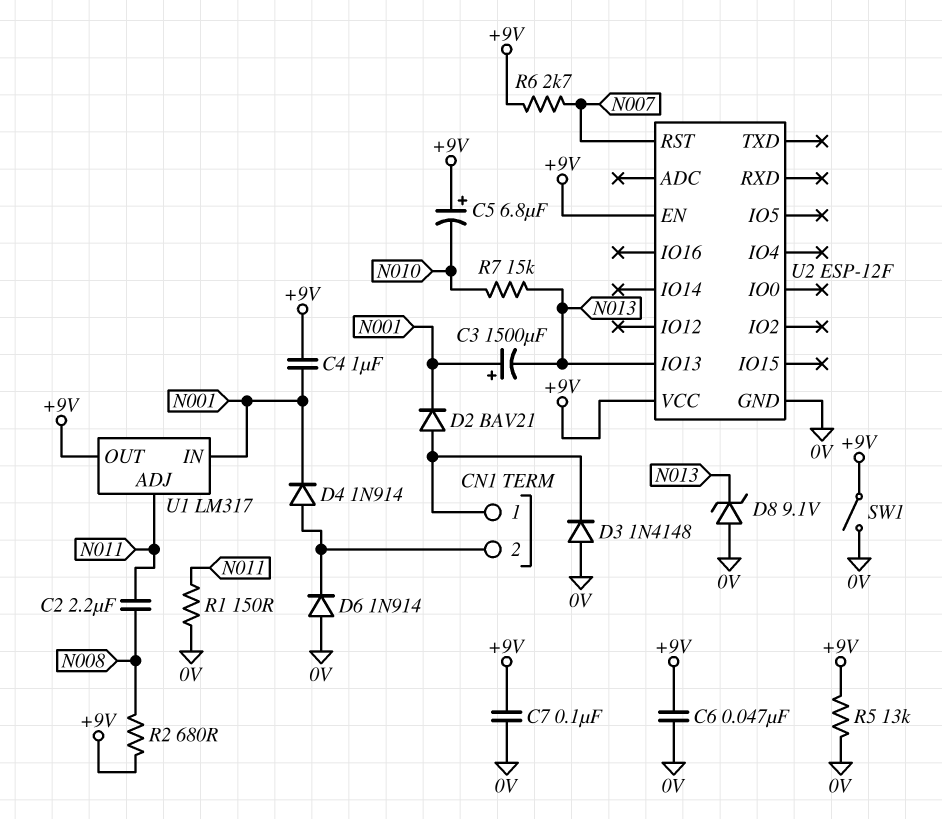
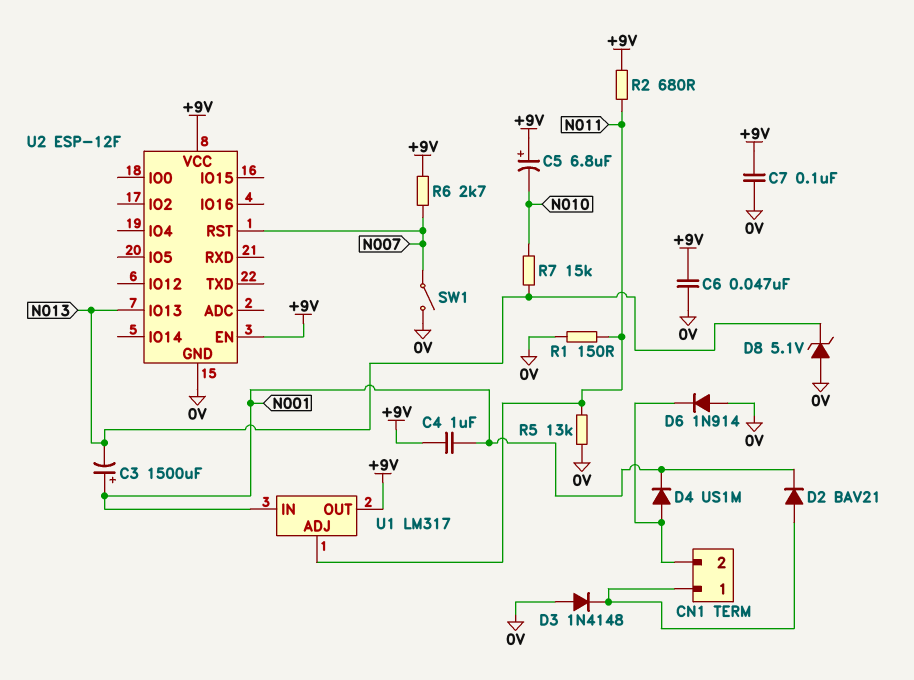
C2: 2.2uF (N008, N011) -> none
D4: diode 1N914 (A CN1/2, K N001) -> diode US1M (A CN1/2, K N001)
D8: zener 9.1V (A 0V, K N013) -> zener 5.1V (A 0V, K N013)
R2: 680 (+9V, N008) -> 680 (+9V, N011)
R5: 13k (+9V, 0V) -> 13k (0V, N011)
SW1: switch (+9V, 0V) -> switch (0V, N007)

